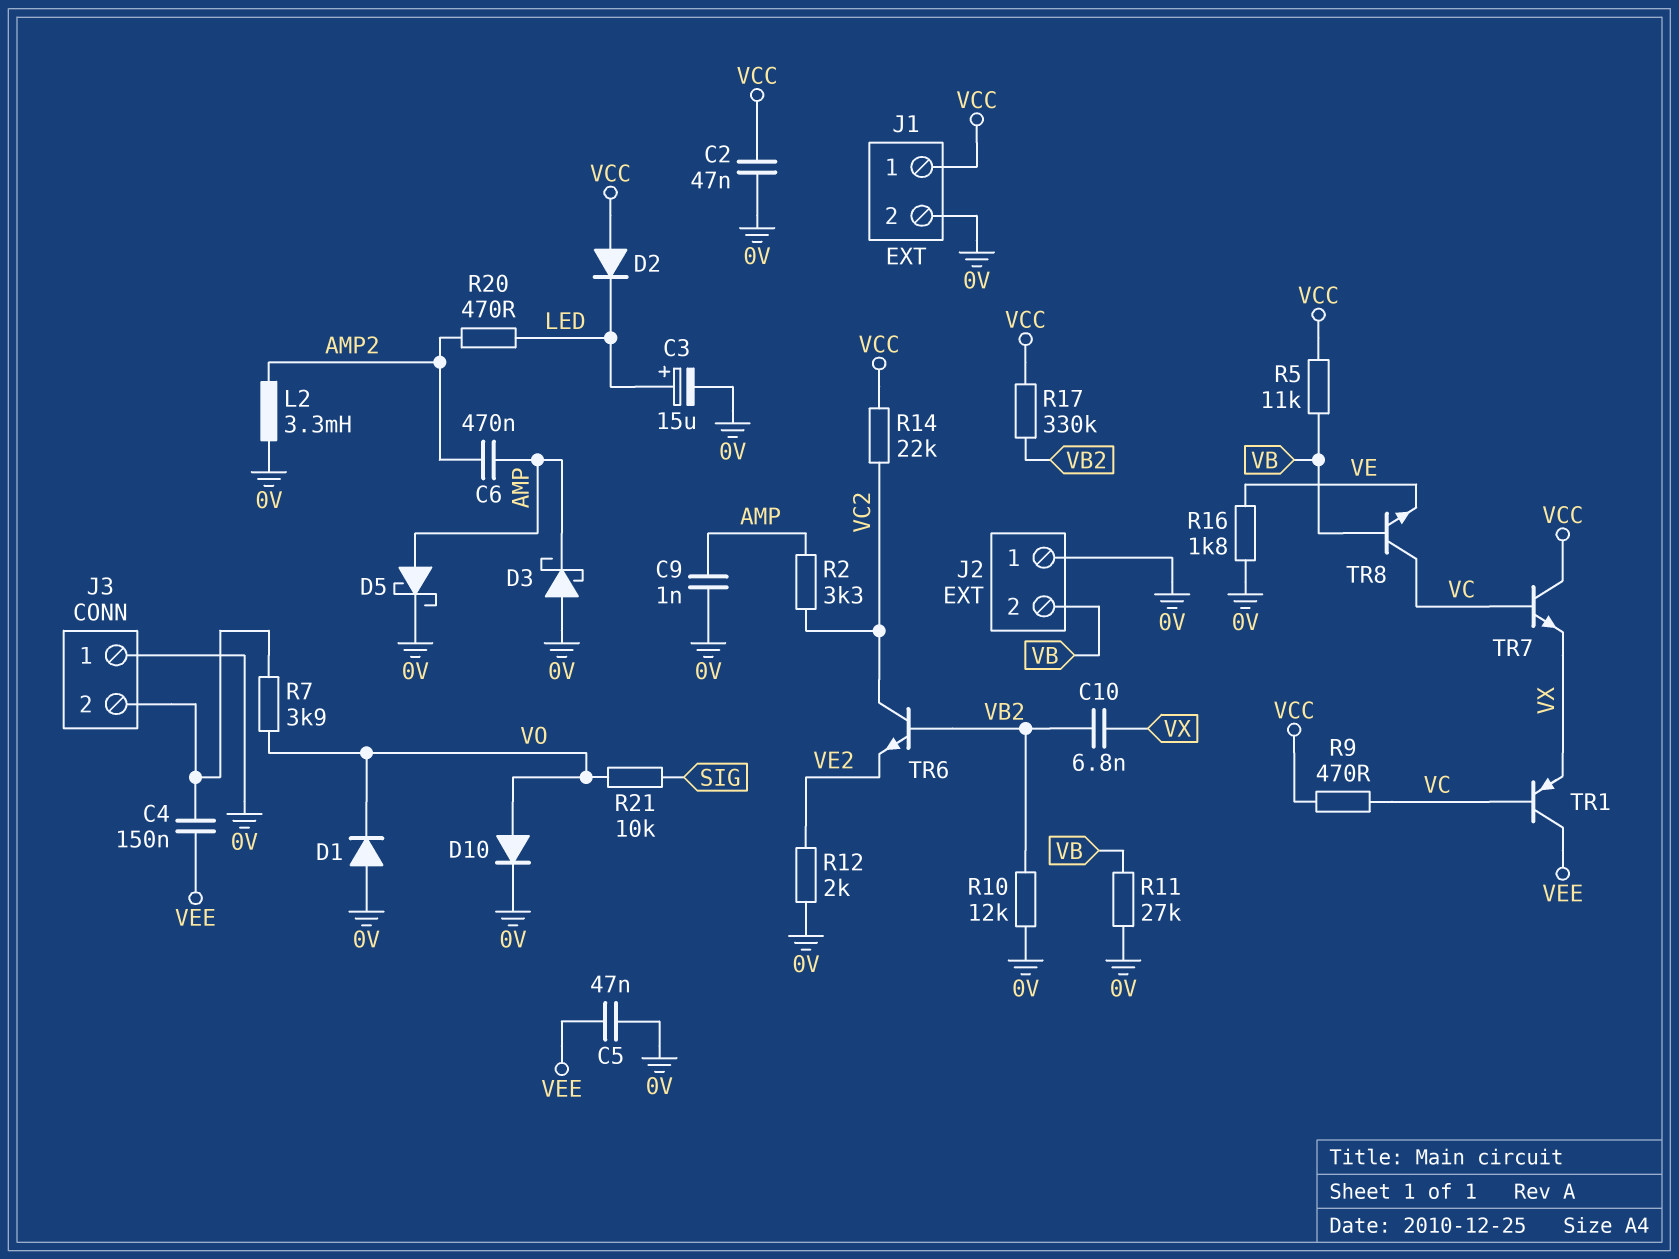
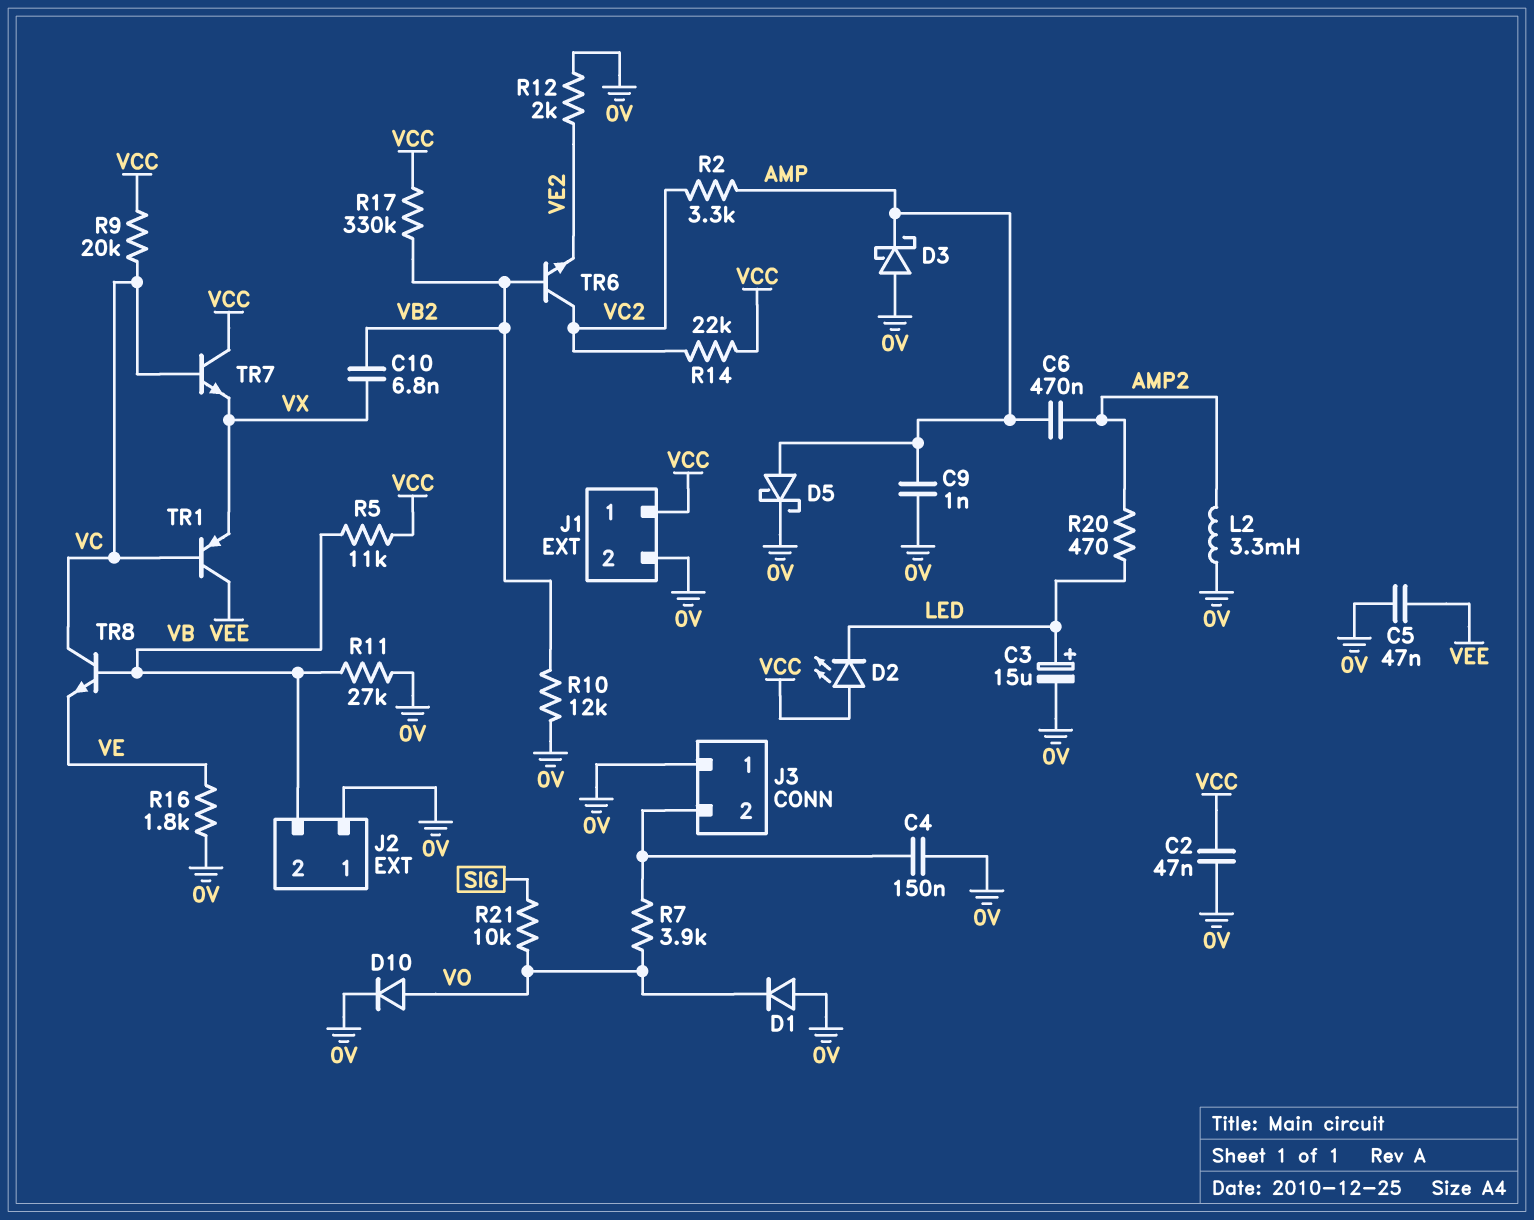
C4: 150nF (J3/2, VEE) -> 150nF (0V, J3/2)
D2: diode (A VCC, K LED) -> LED (A VCC, K LED)
R9: 470 (VC, VCC) -> 20k (VC, VCC)

